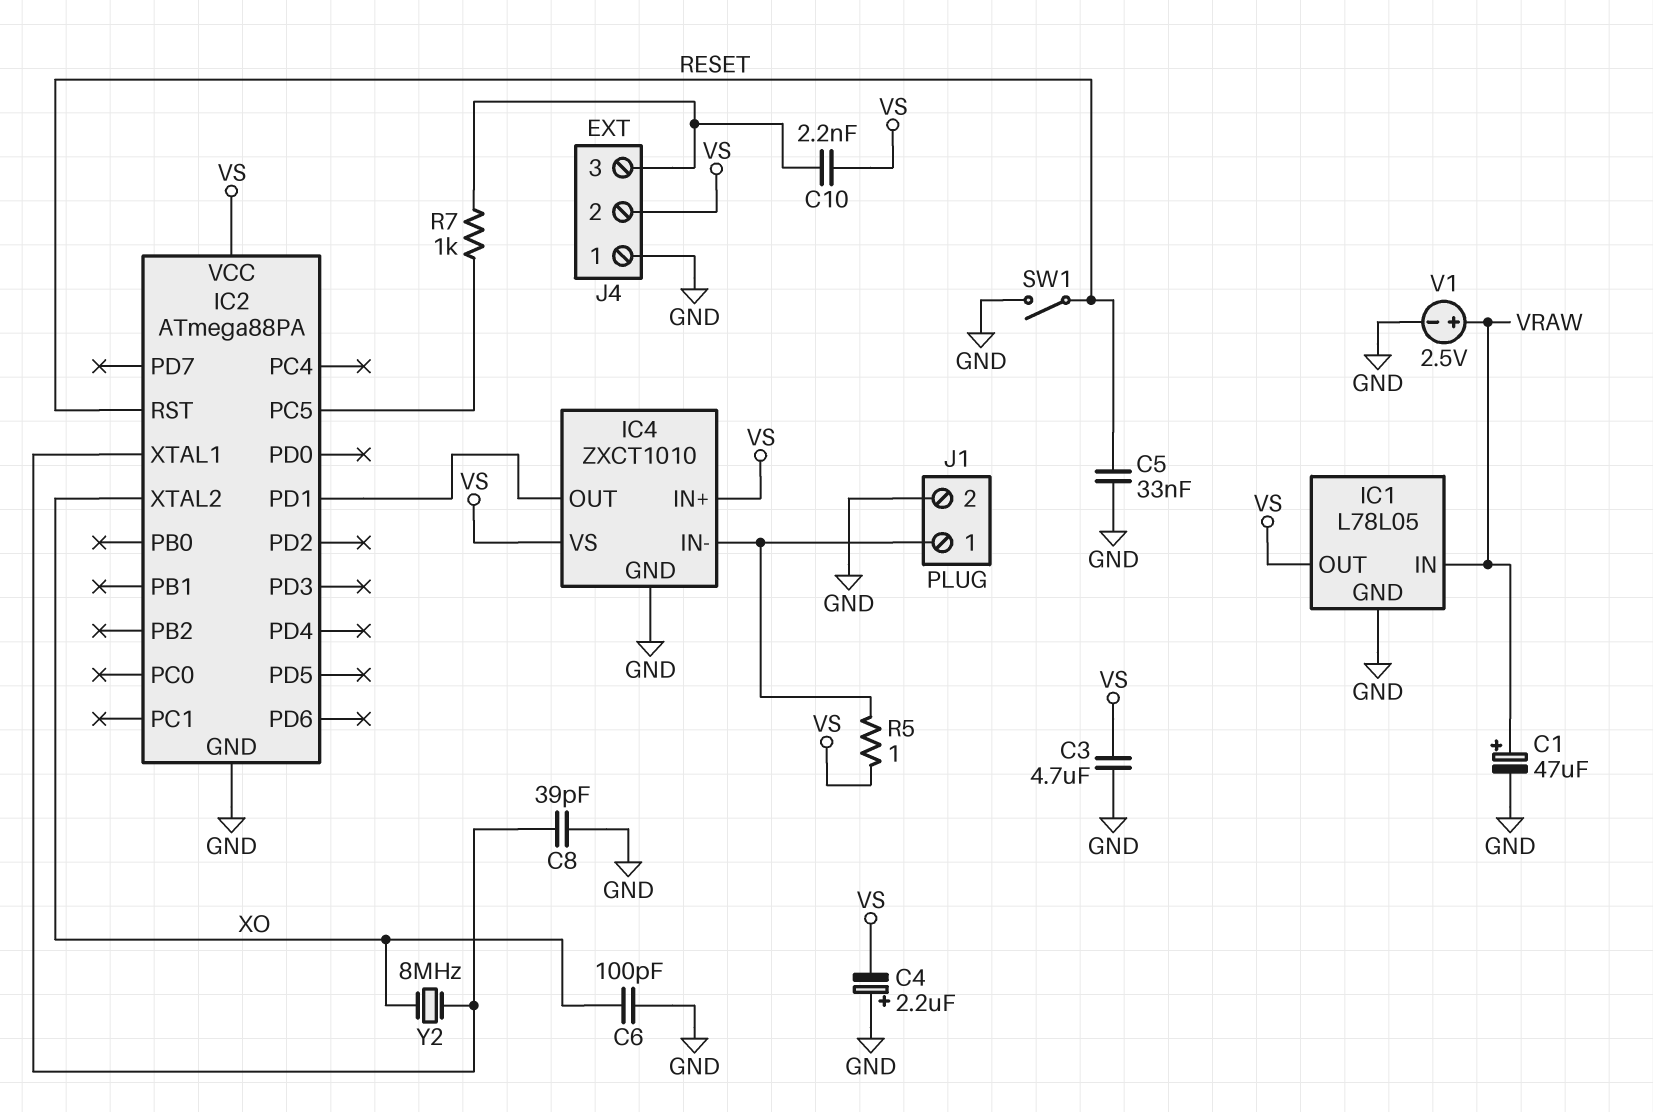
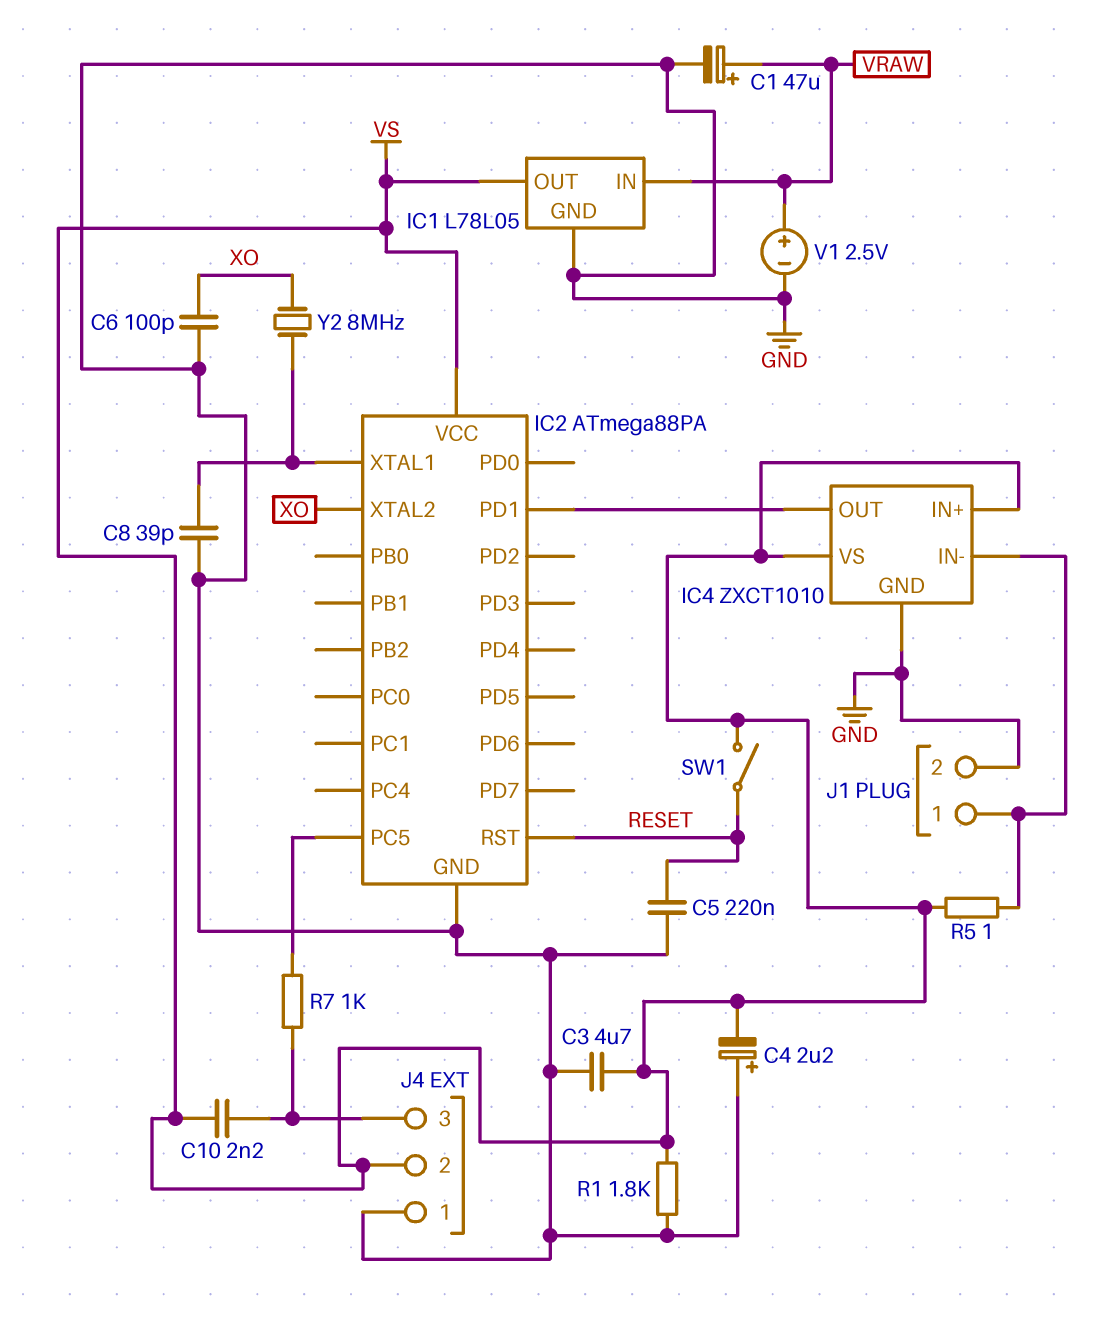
C5: 33nF (GND, RESET) -> 220nF (GND, RESET)
R1: none -> 1.8k (GND, VS)
SW1: switch (GND, RESET) -> switch (RESET, VS)

